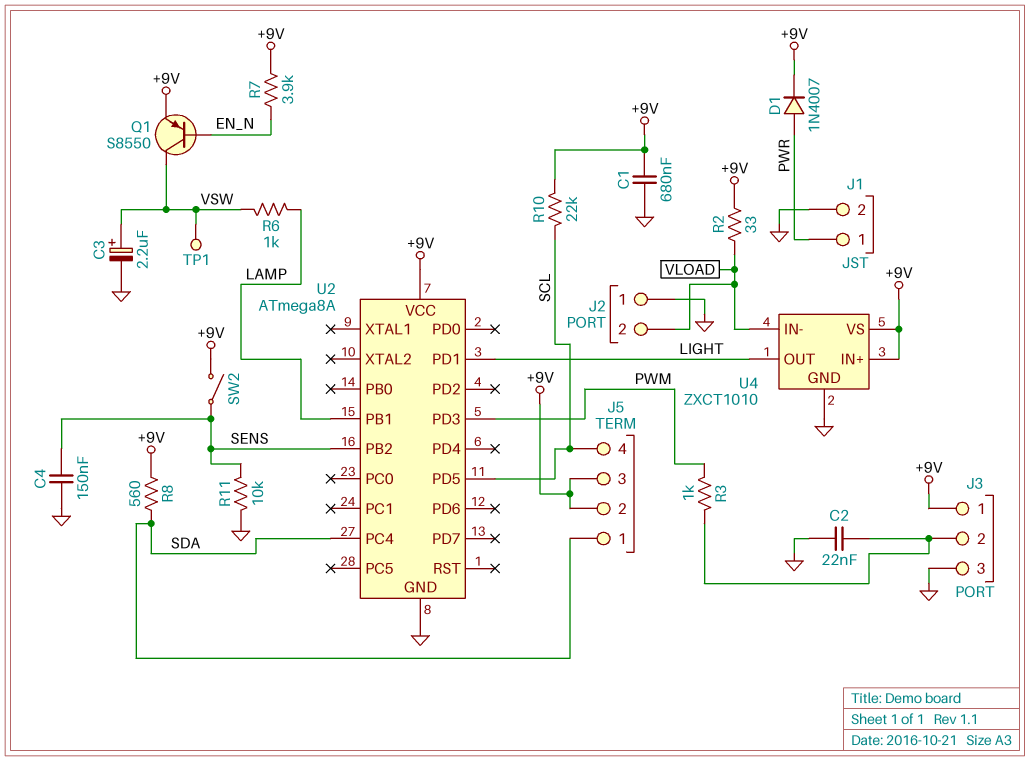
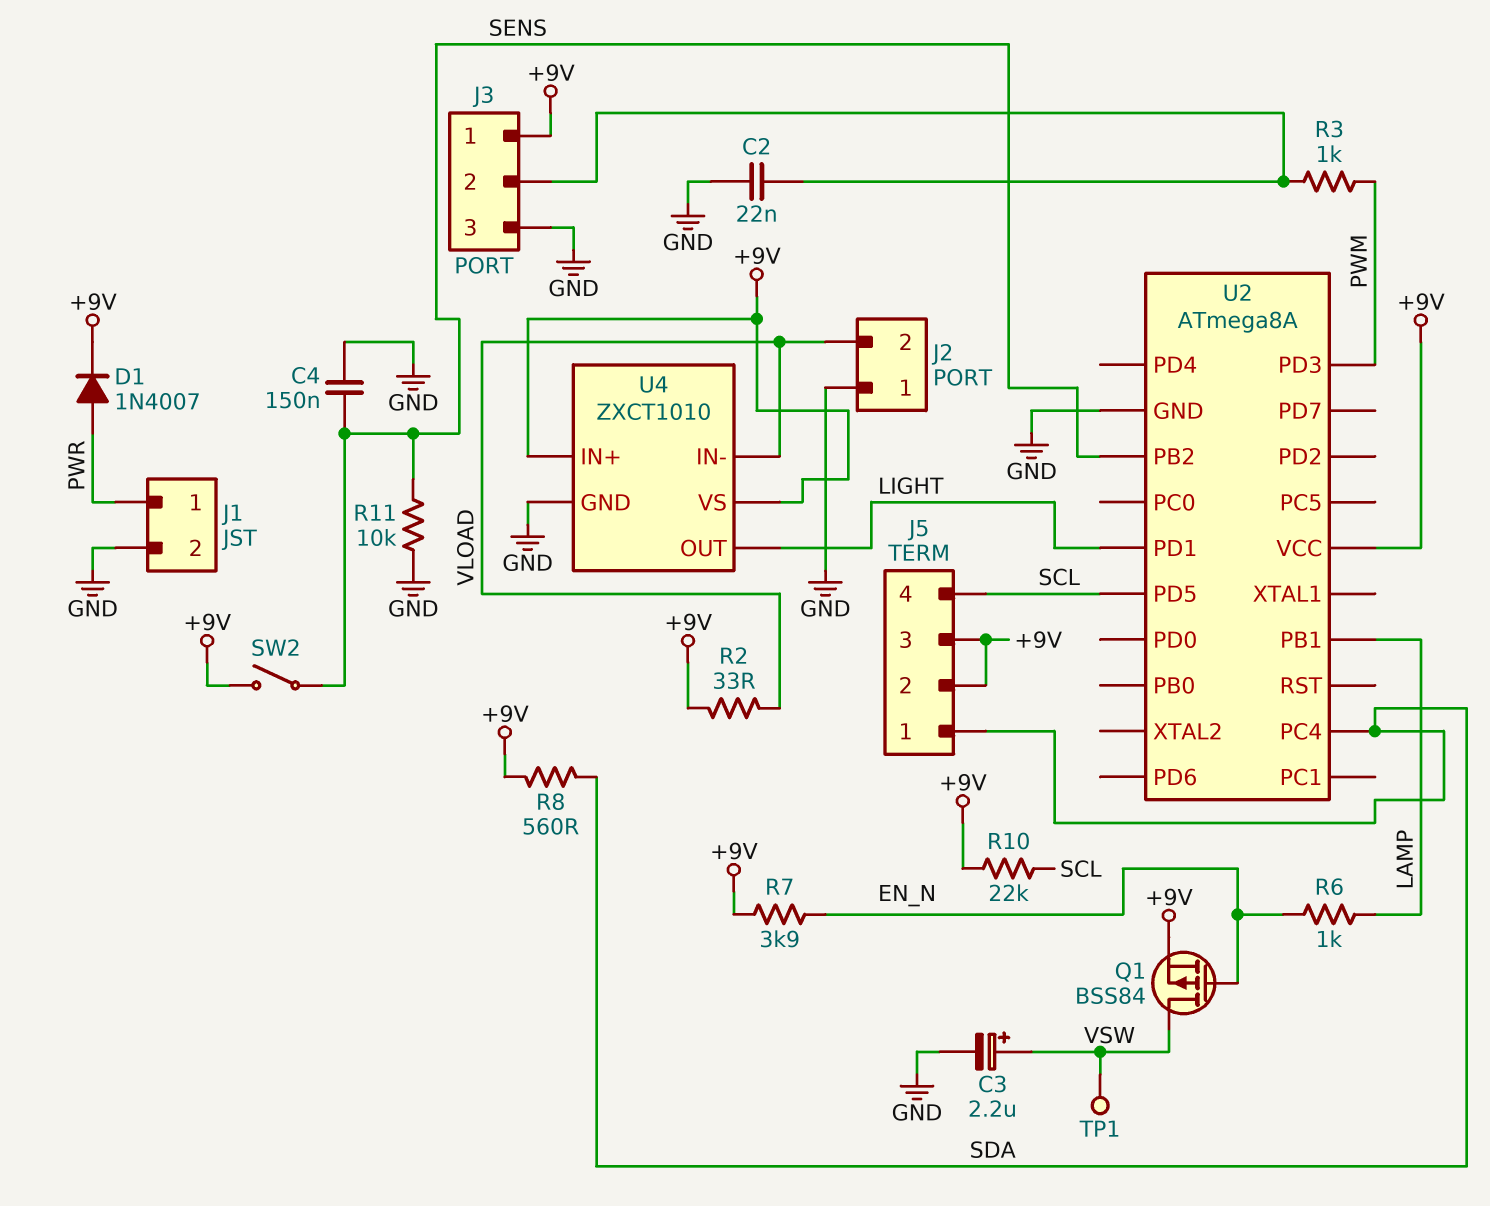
C1: 680nF (+9V, GND) -> none
Q1: PNP S8550 (B EN_N, C VSW, E +9V) -> PMOS BSS84 (G EN_N, D VSW, S +9V)
R6: 1k (LAMP, VSW) -> 1k (EN_N, LAMP)

